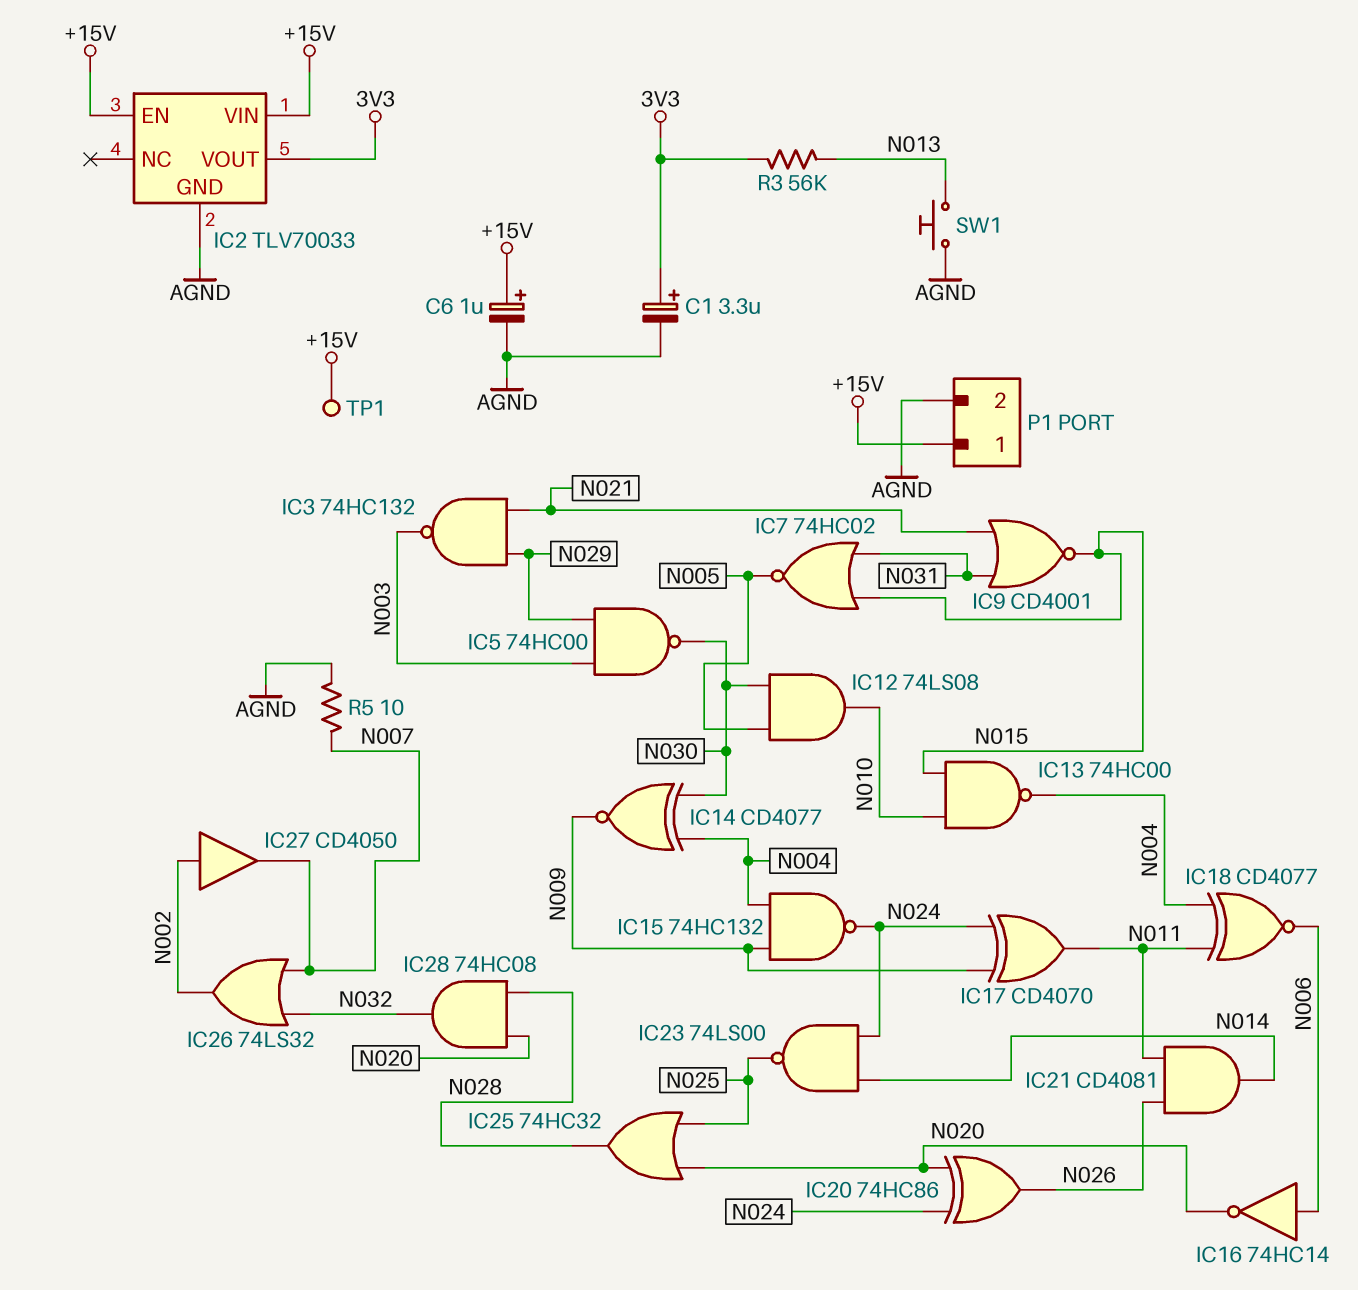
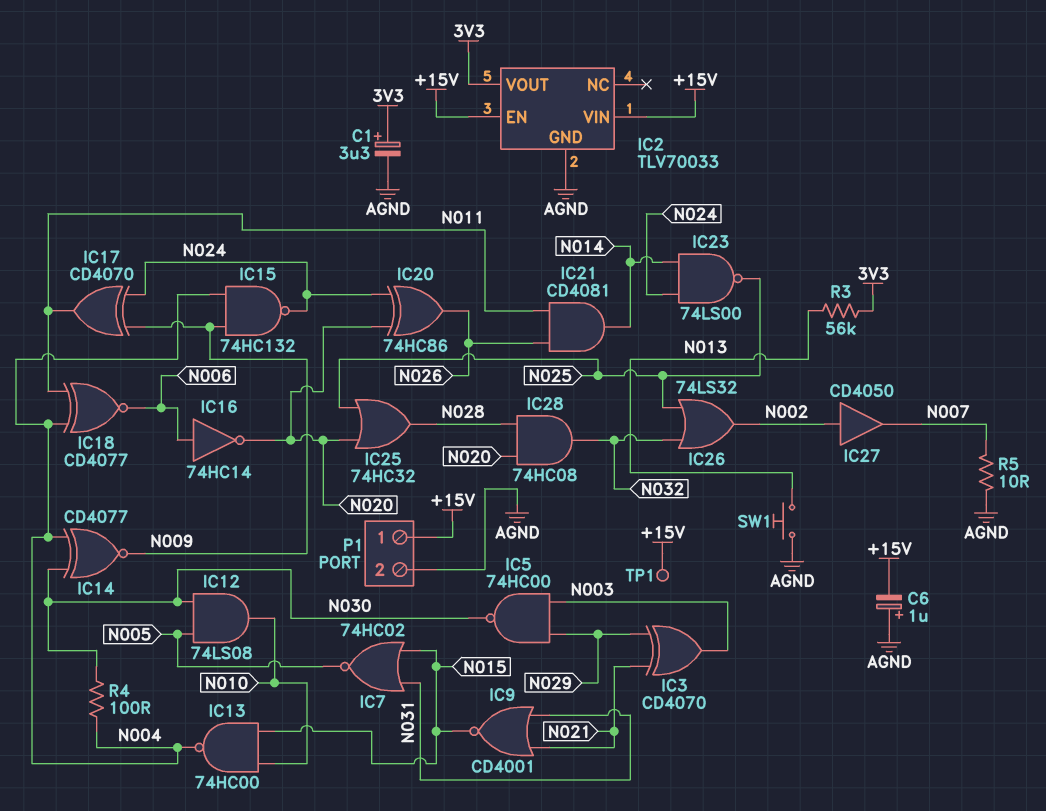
C6: 1uF (plus +15V, minus AGND) -> 1uF (plus AGND, minus +15V)
IC3: NAND 74HC132 (in N021, in N029, out N003) -> XOR CD4070 (in N021, in N029, out N003)
IC26: OR 74LS32 (in N007, in N032, out N002) -> OR 74LS32 (in N025, in N032, out N002)
R4: none -> 100 (N004, N030)

